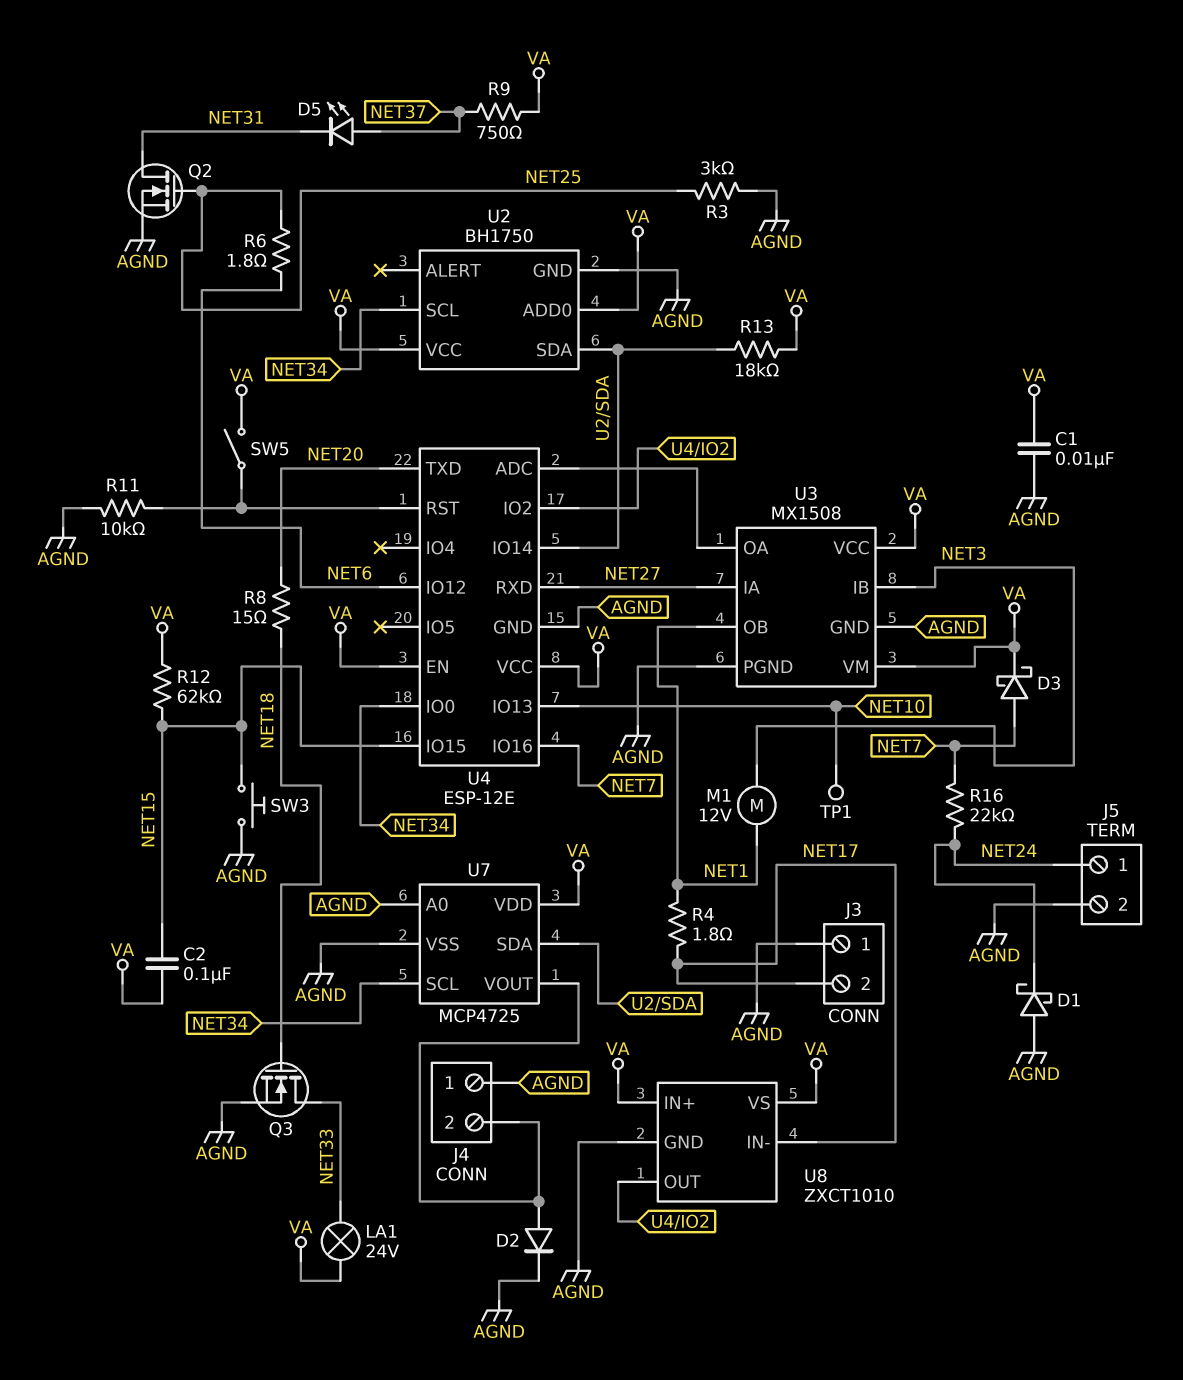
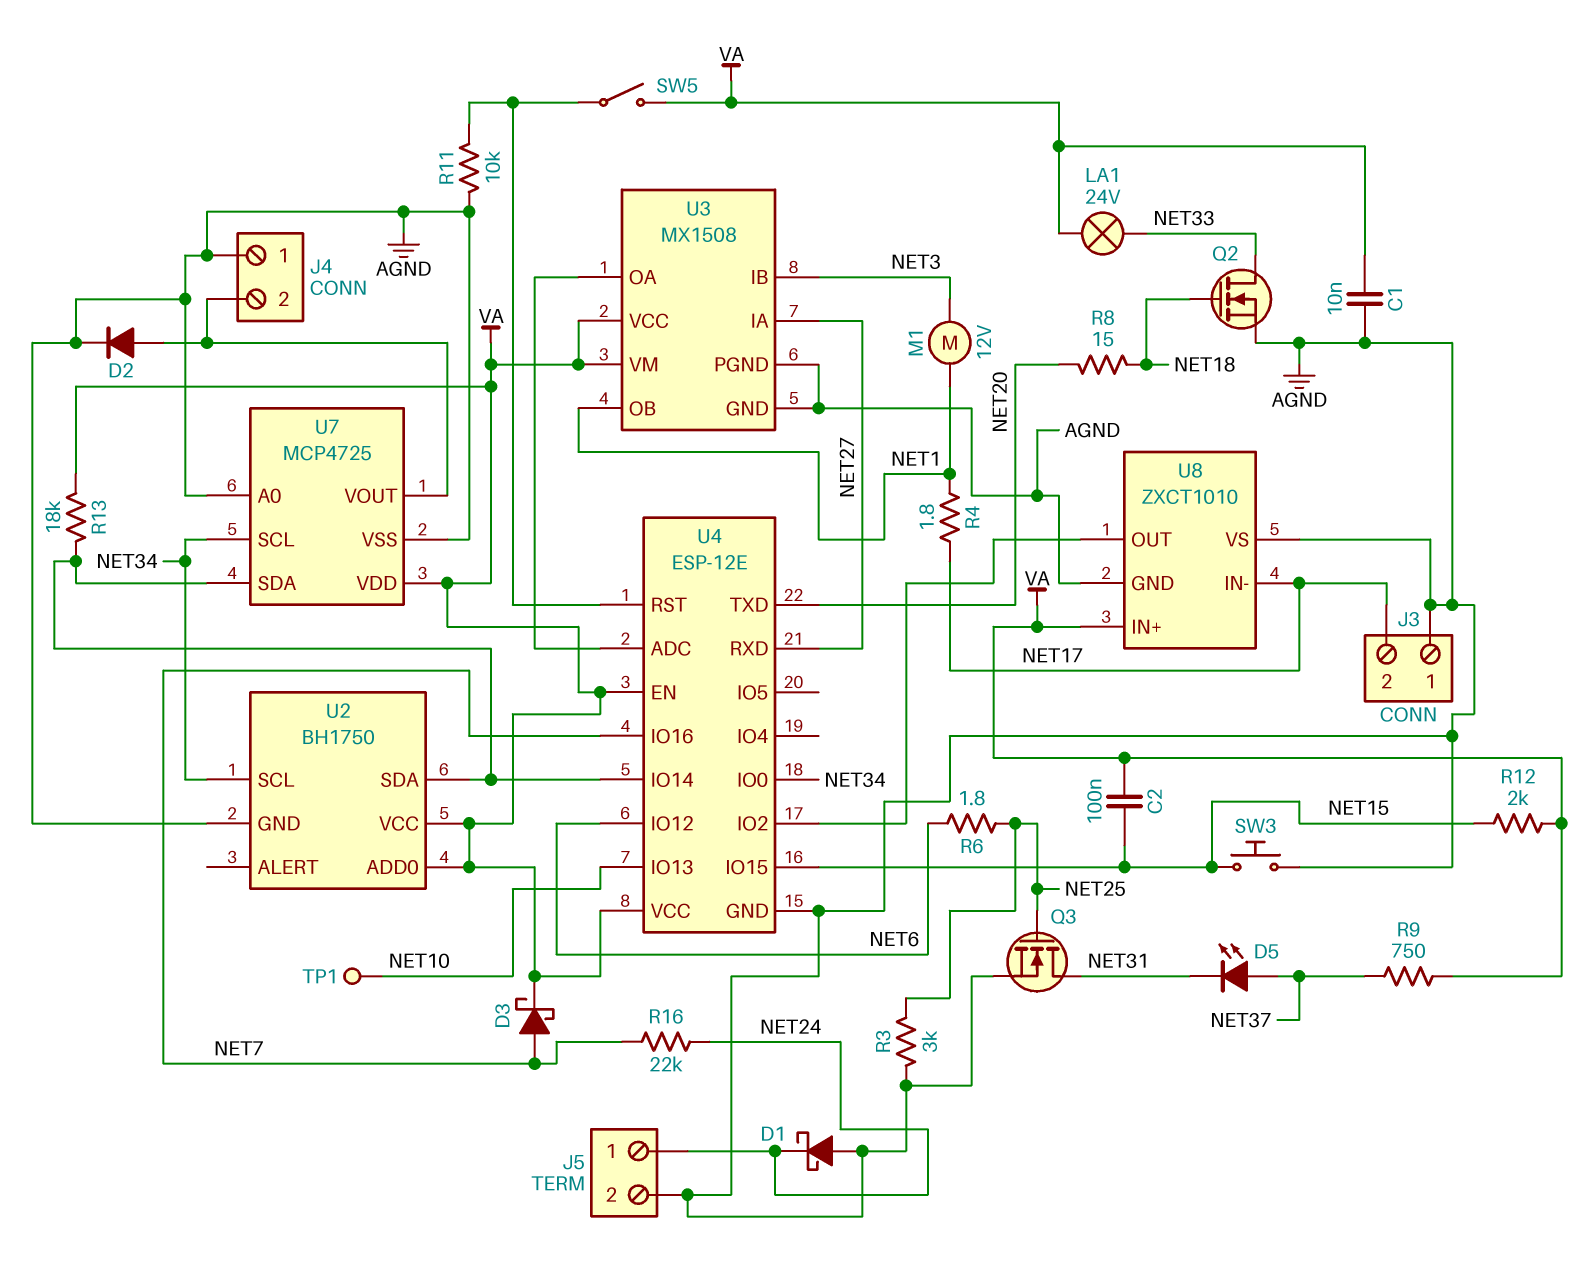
Q2: NMOS (G NET25, D NET31, S AGND) -> NMOS (G NET18, D NET33, S AGND)
Q3: NMOS (G NET18, D NET33, S AGND) -> NMOS (G NET25, D NET31, S AGND)
R12: 62k (NET15, VA) -> 2k (NET15, VA)
U8 pin VS: VA -> AGND

